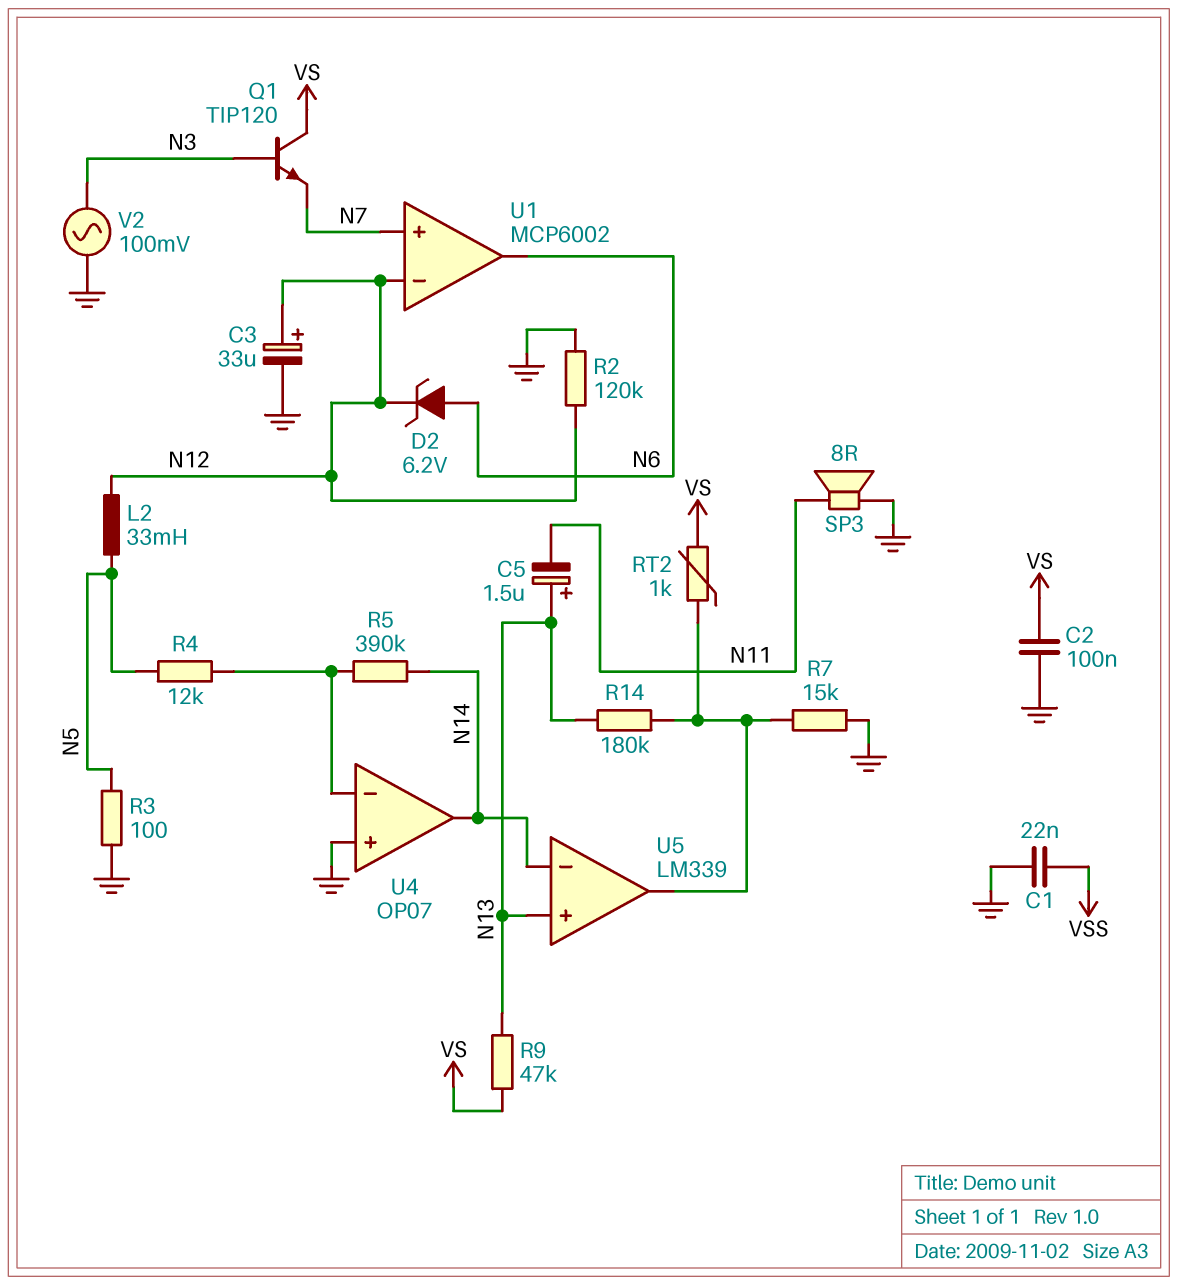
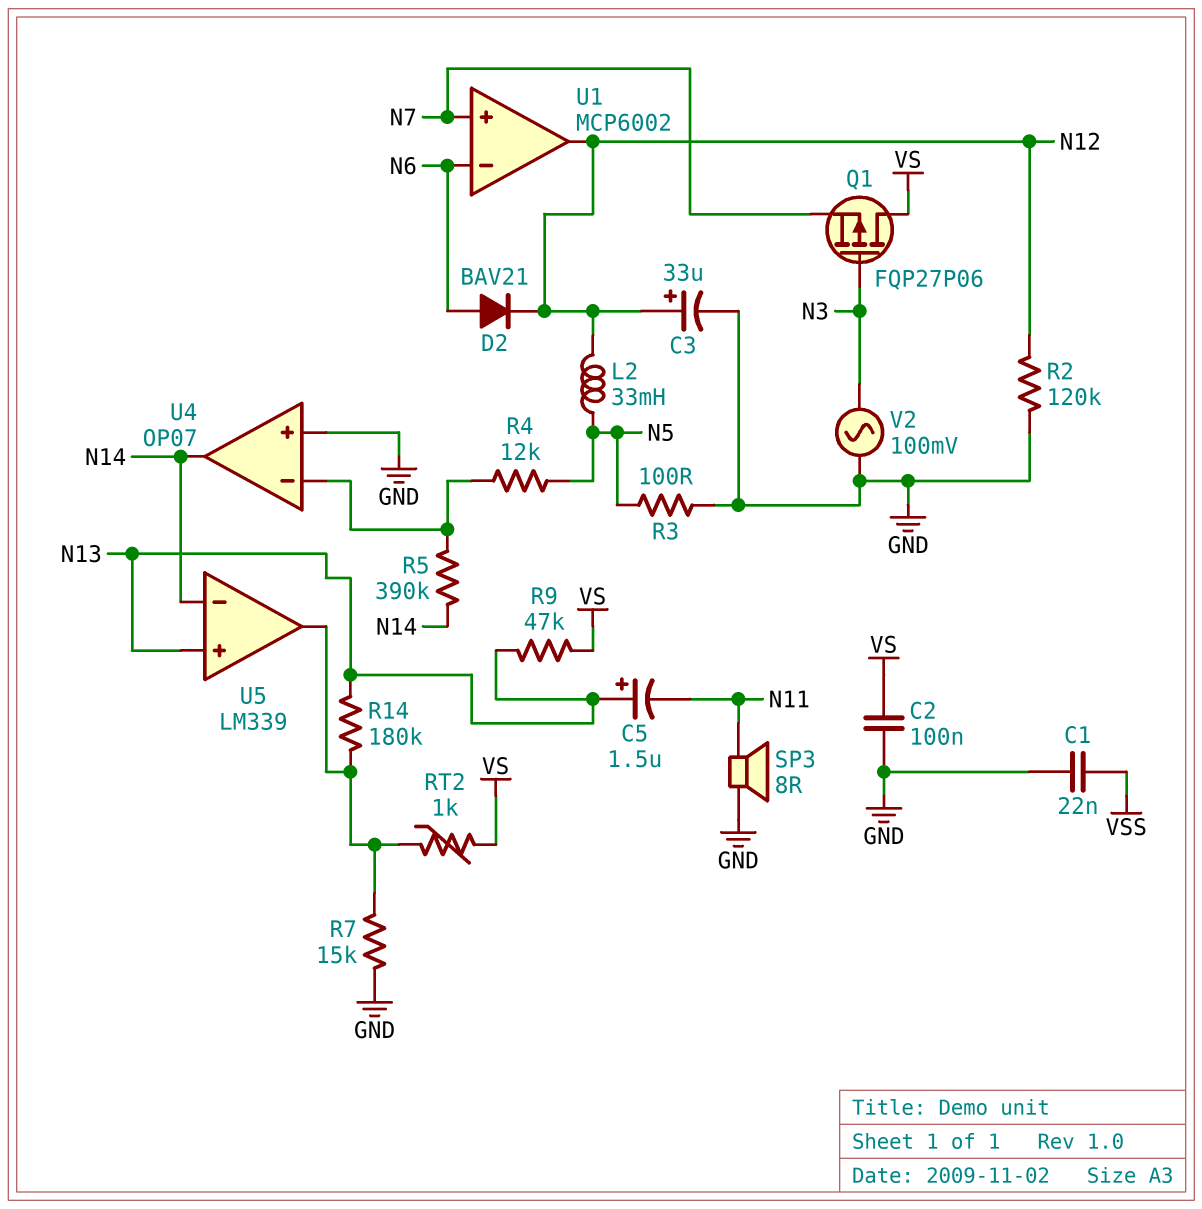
D2: zener 6.2V (A N6, K N12) -> diode BAV21 (A N6, K N12)
Q1: NPN TIP120 (B N3, C VS, E N7) -> PMOS FQP27P06 (G N3, D VS, S N7)
U1 pin in-: N12 -> N6
U1 pin out: N6 -> N12

